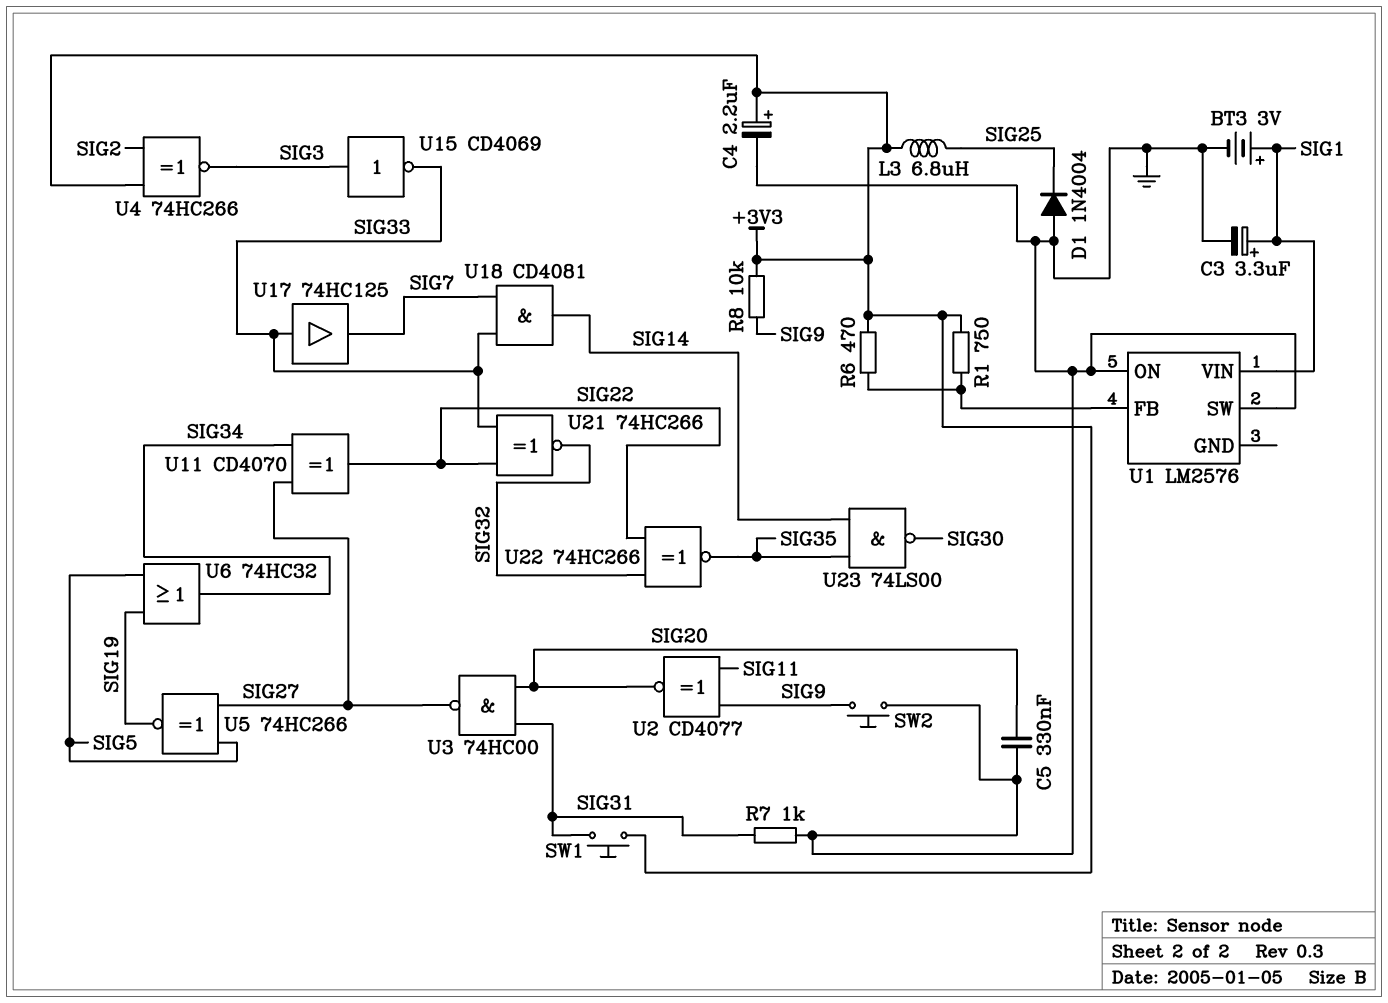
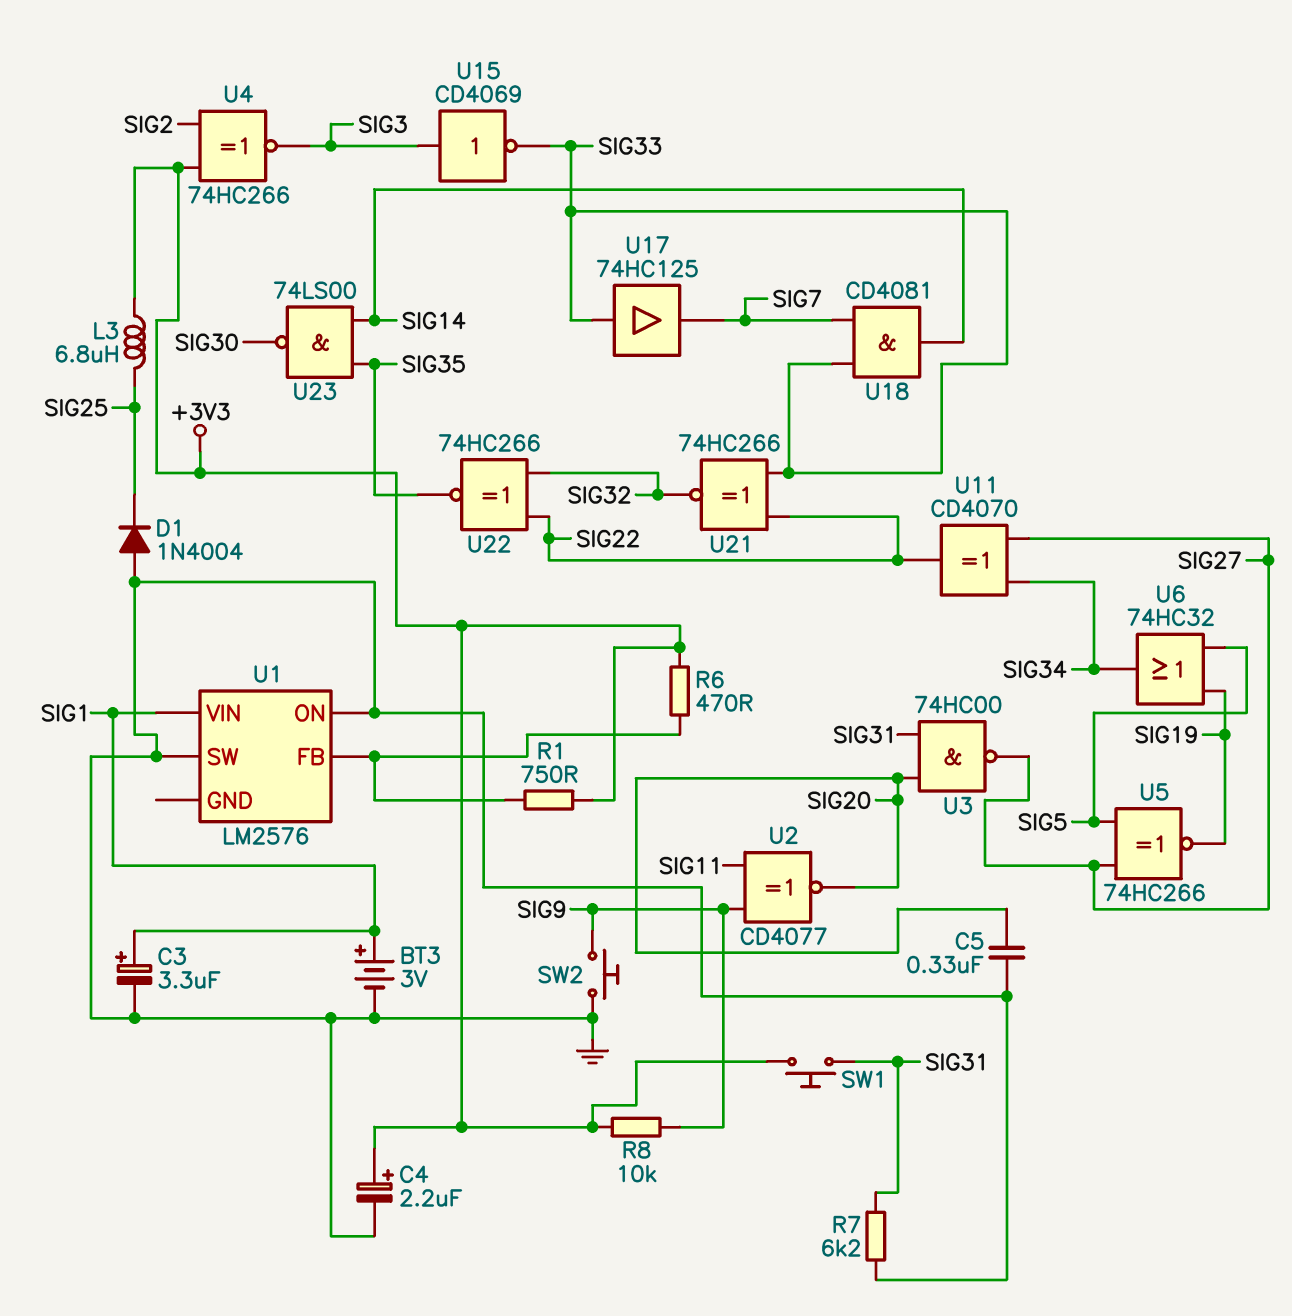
R7: 1k (GND, SIG31) -> 6.2k (GND, SIG31)

